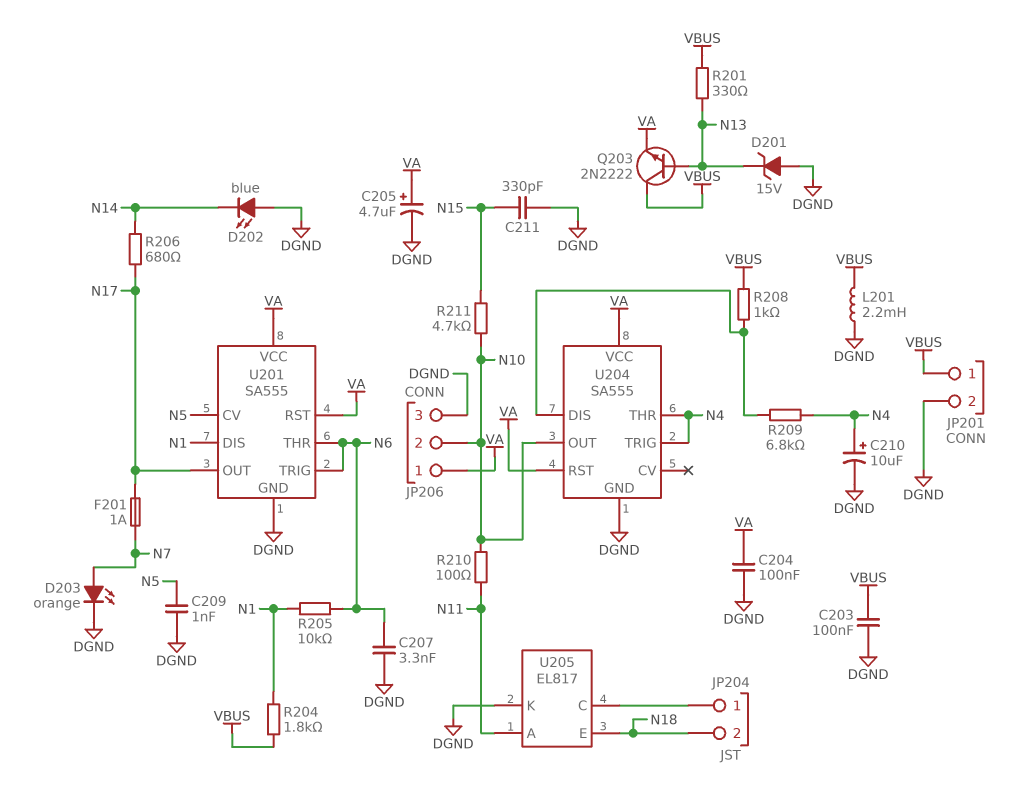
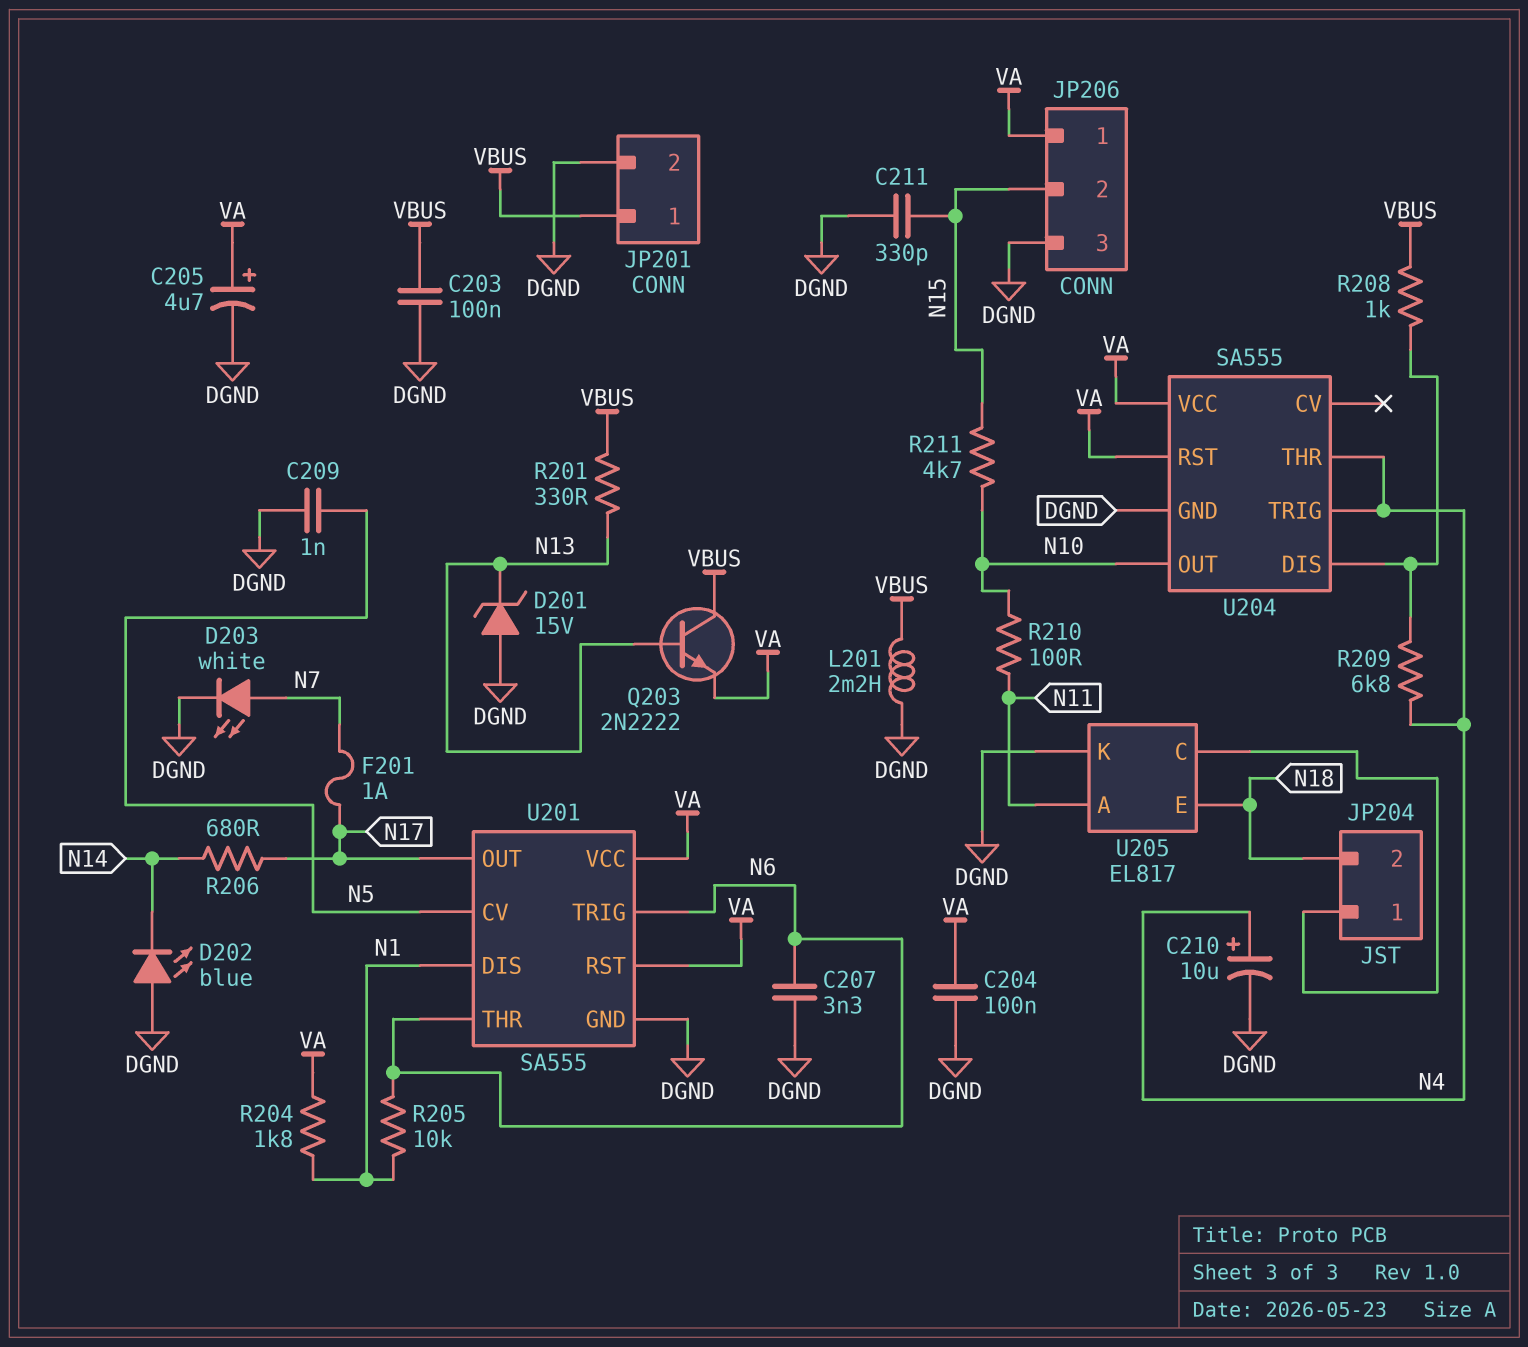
D203: LED orange (A N7, K DGND) -> LED white (A N7, K DGND)
JP206 pin 2: N10 -> N15
R204: 1.8k (N1, VBUS) -> 1.8k (N1, VA)

